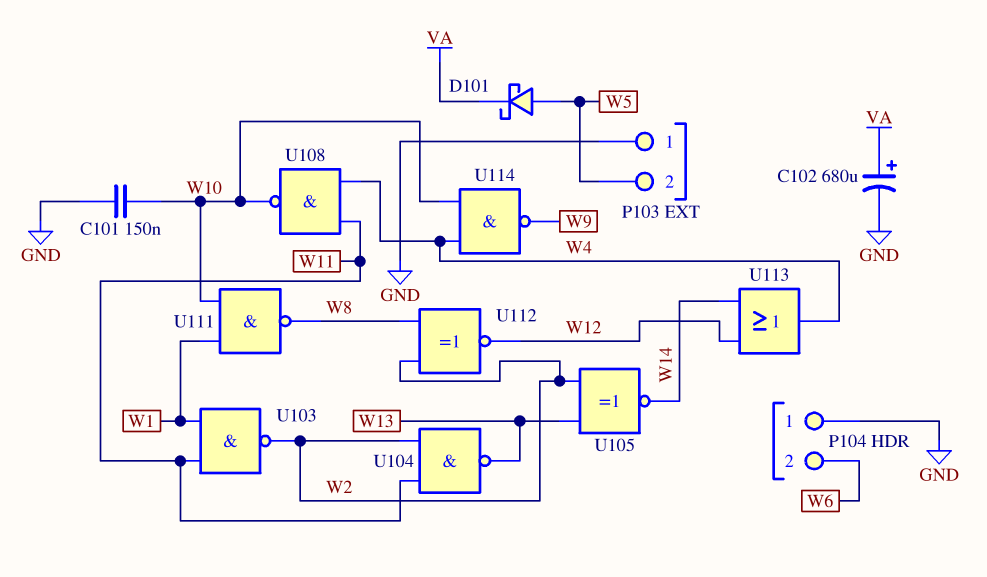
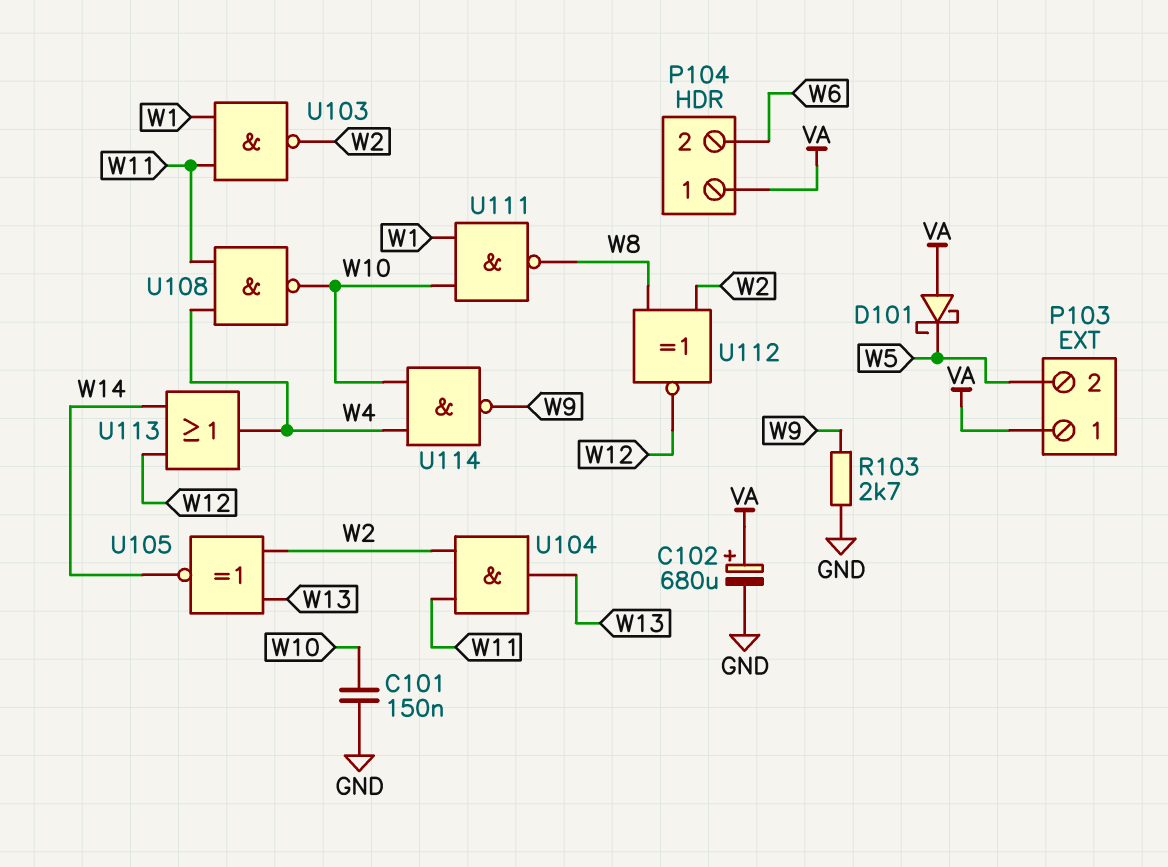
D101: schottky (A W5, K VA) -> schottky (A VA, K W5)
P103 pin 1: GND -> VA
P104 pin 1: GND -> VA
R103: none -> 2.7k (GND, W9)
U104: NAND (in W2, in W11, out W13) -> AND (in W2, in W11, out W13)

